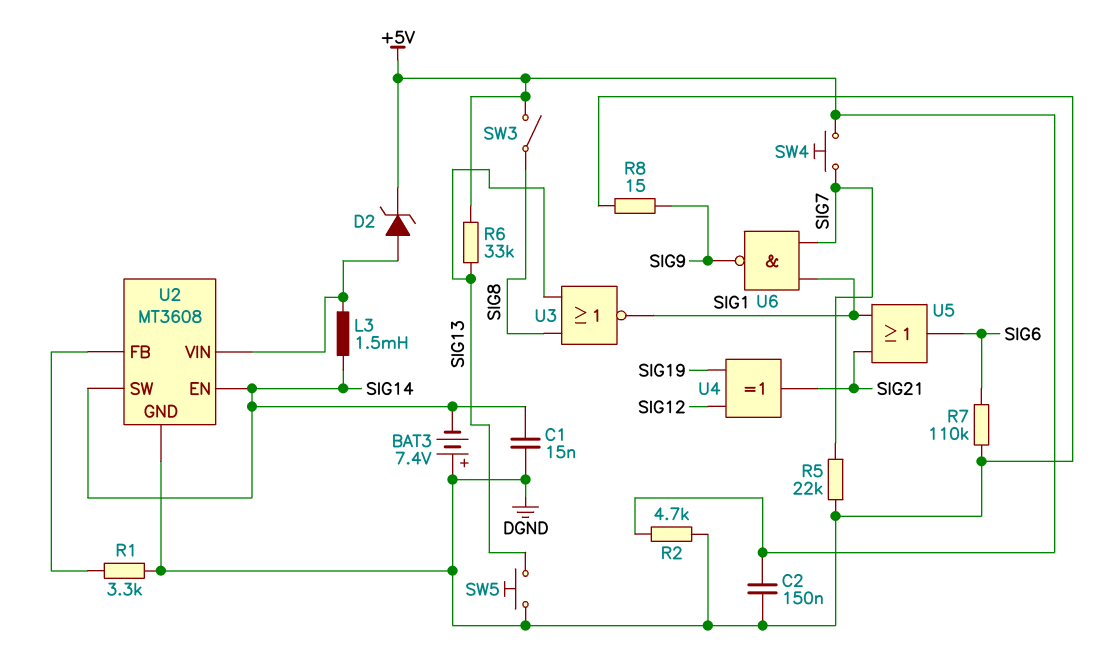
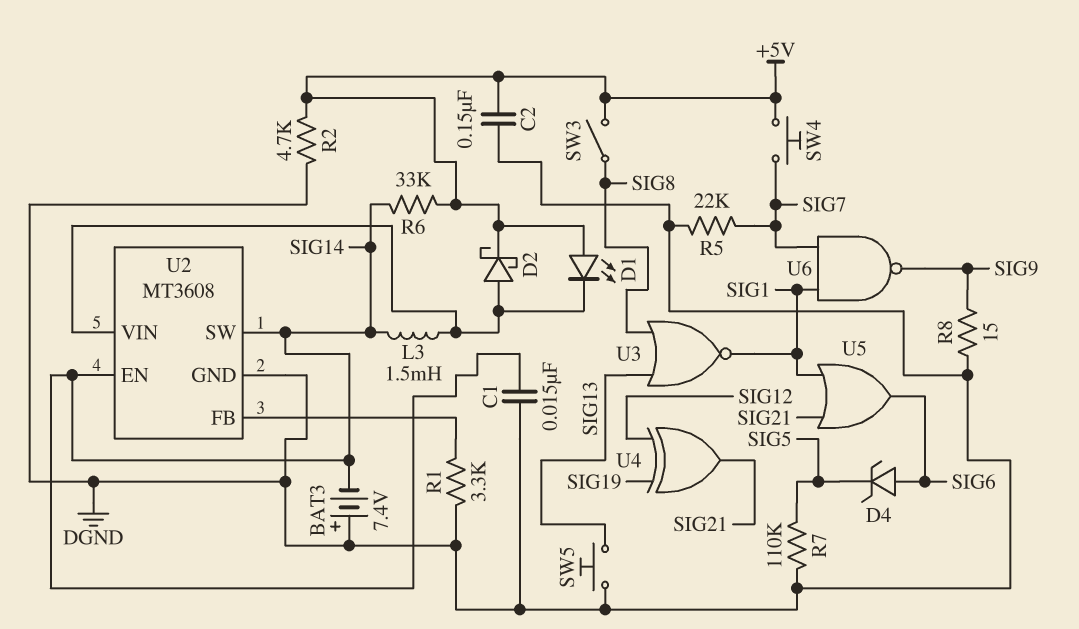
D1: none -> LED (A +5V, K U2/VIN)
D2: zener (A U2/VIN, K +5V) -> schottky (A U2/VIN, K +5V)
D4: none -> zener (A SIG6, K SIG5)
R6: 33k (+5V, SIG13) -> 33k (+5V, SIG14)
R7: 110k (DGND, SIG6) -> 110k (DGND, SIG5)

